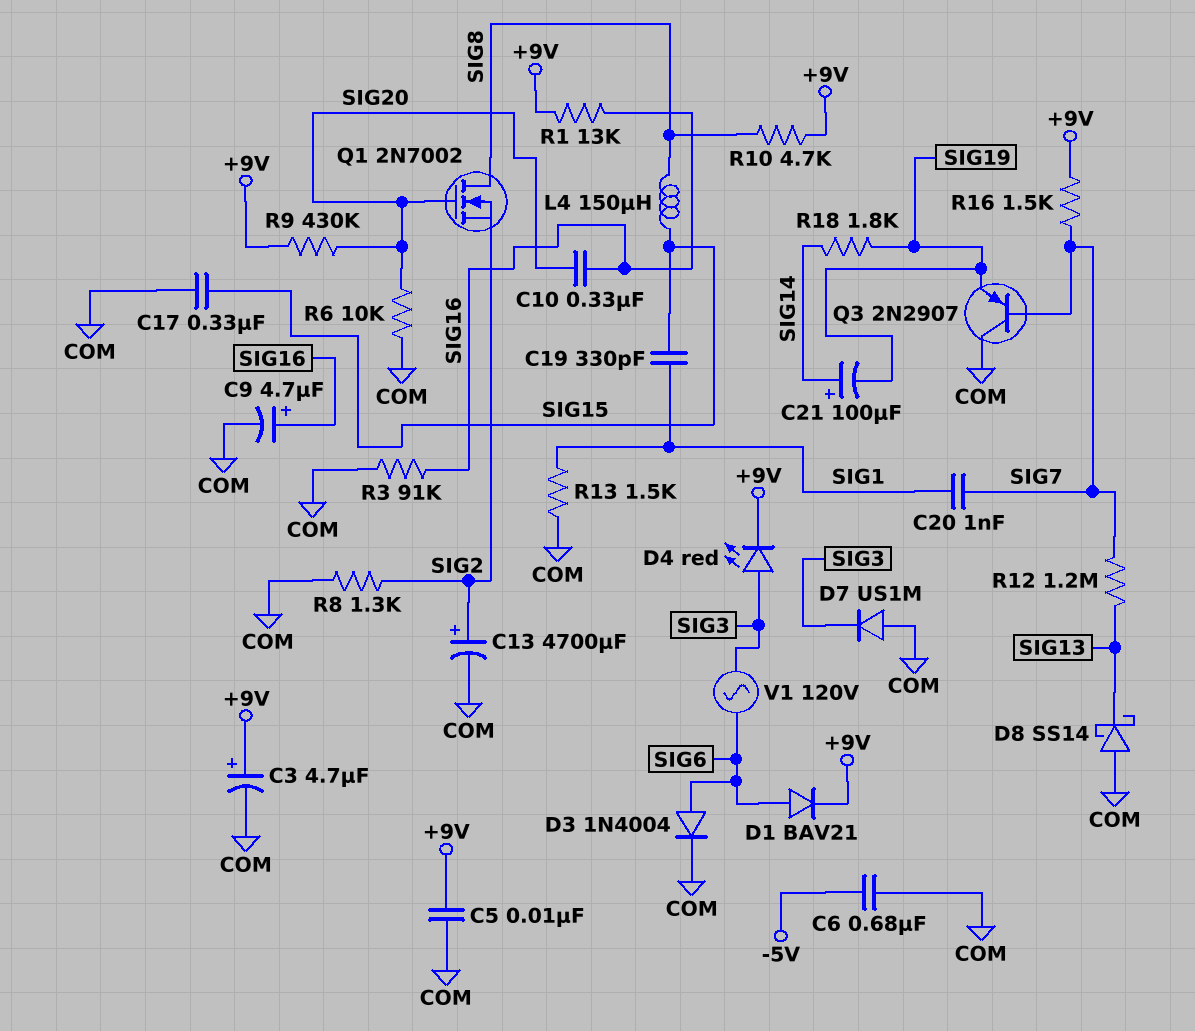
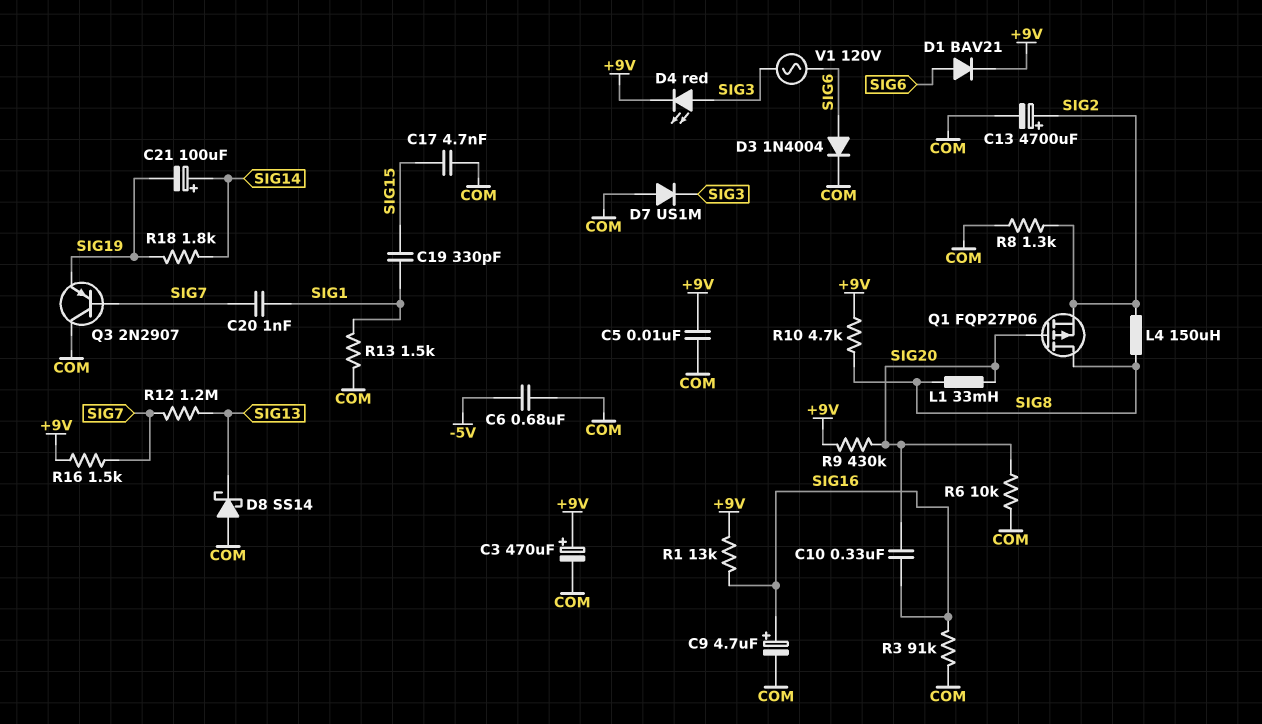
C3: 4.7uF (plus +9V, minus COM) -> 470uF (plus +9V, minus COM)
C17: 330nF (COM, SIG15) -> 4.7nF (COM, SIG15)
L1: none -> 33mH (SIG8, SIG20)
L4: 150uH (SIG8, SIG15) -> 150uH (SIG2, SIG8)
Q1: NMOS 2N7002 (G SIG20, D SIG8, S SIG2) -> PMOS FQP27P06 (G SIG20, D SIG8, S SIG2)

